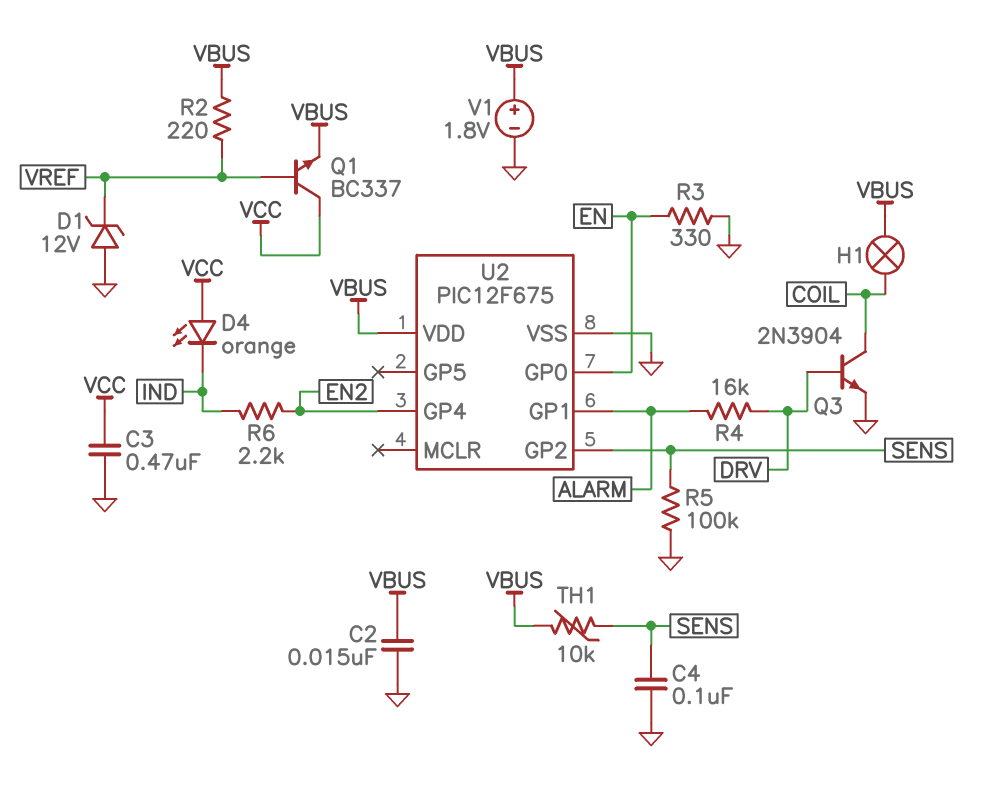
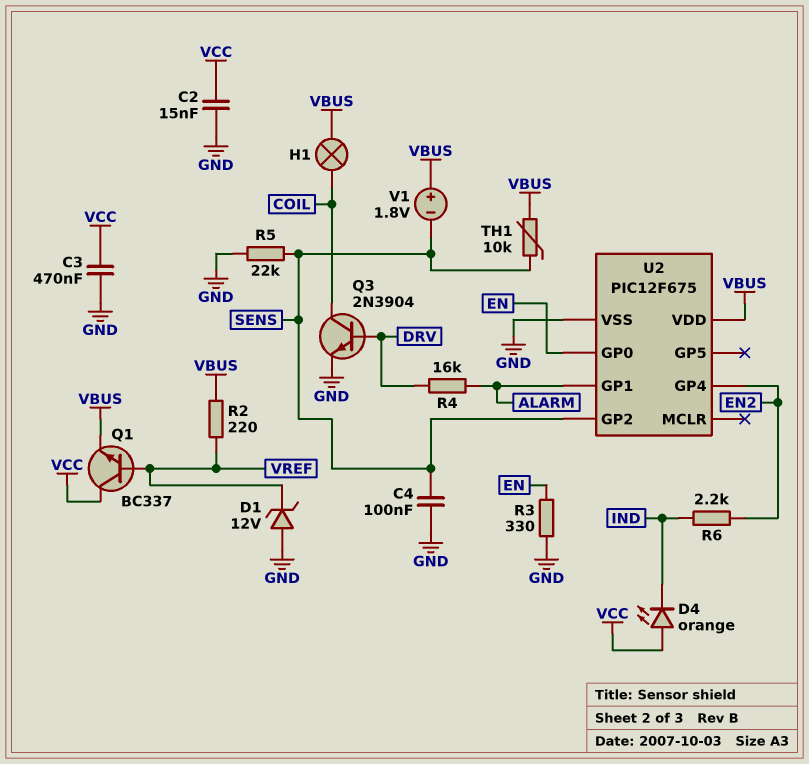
C2: 15nF (GND, VBUS) -> 15nF (GND, VCC)
R5: 100k (GND, SENS) -> 22k (GND, SENS)
V1: 1.8V (plus VBUS, minus GND) -> 1.8V (plus VBUS, minus SENS)

